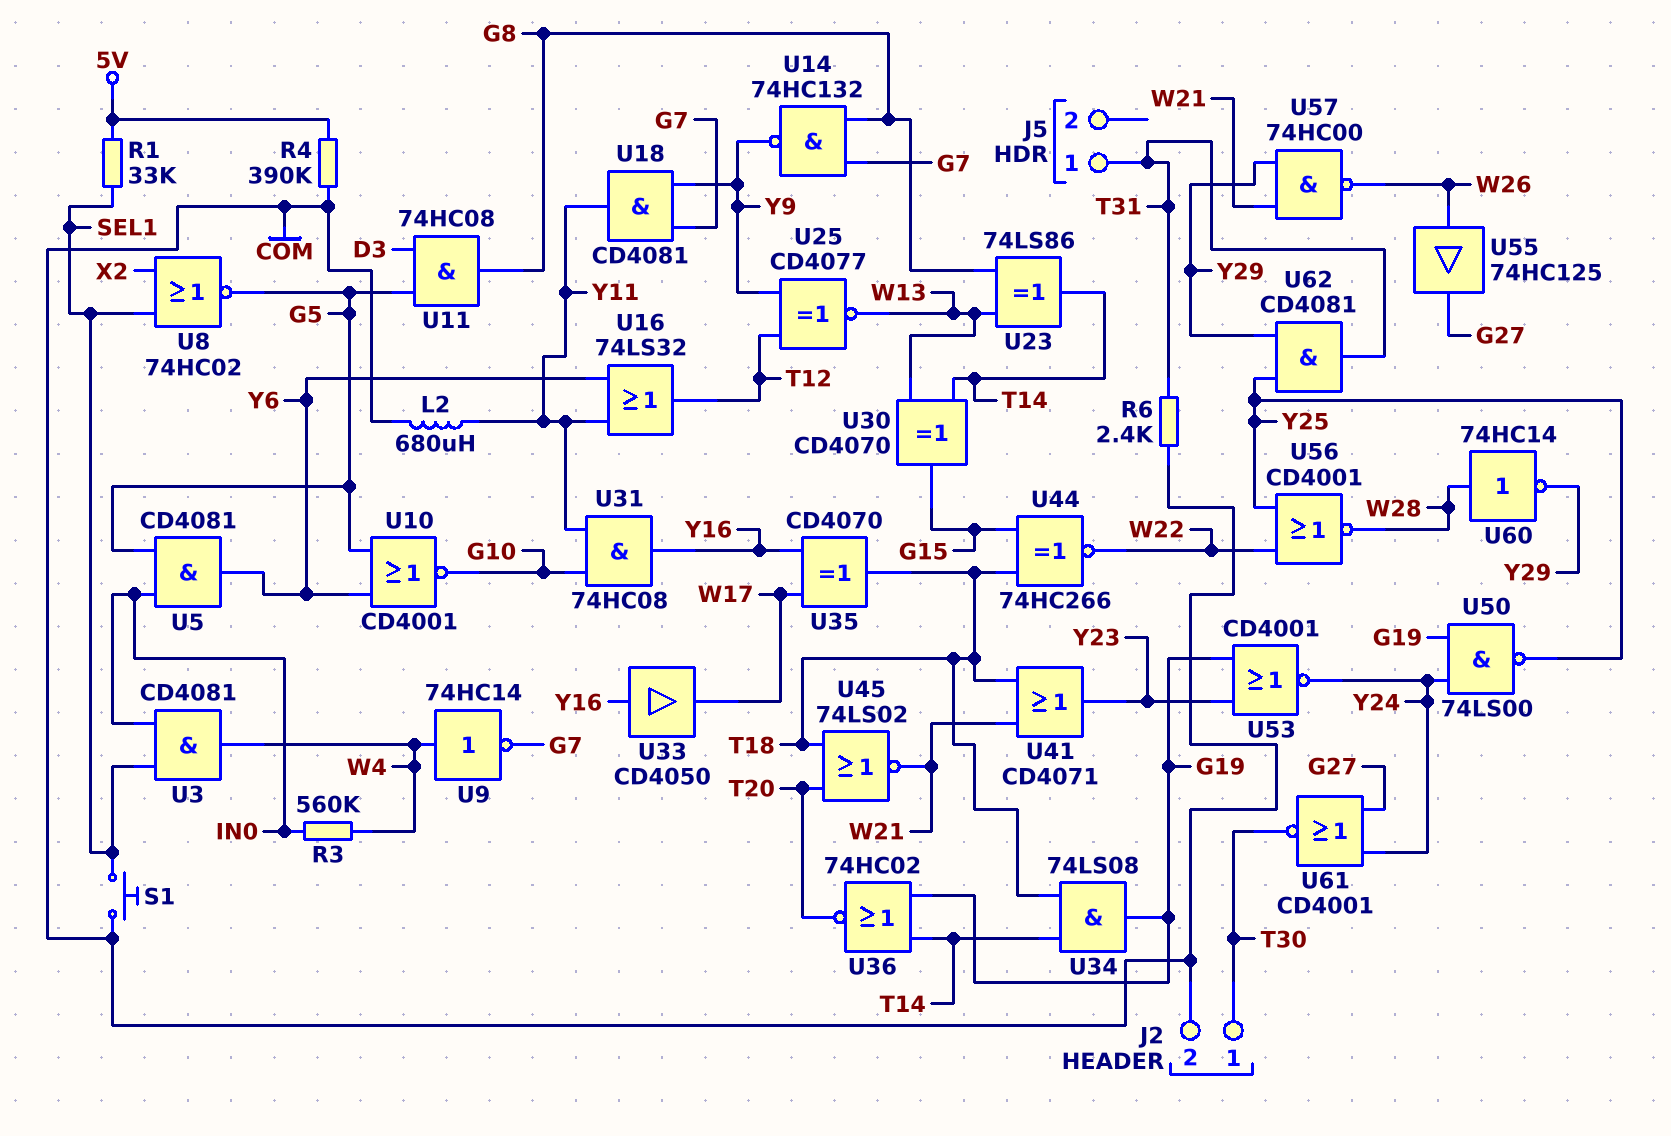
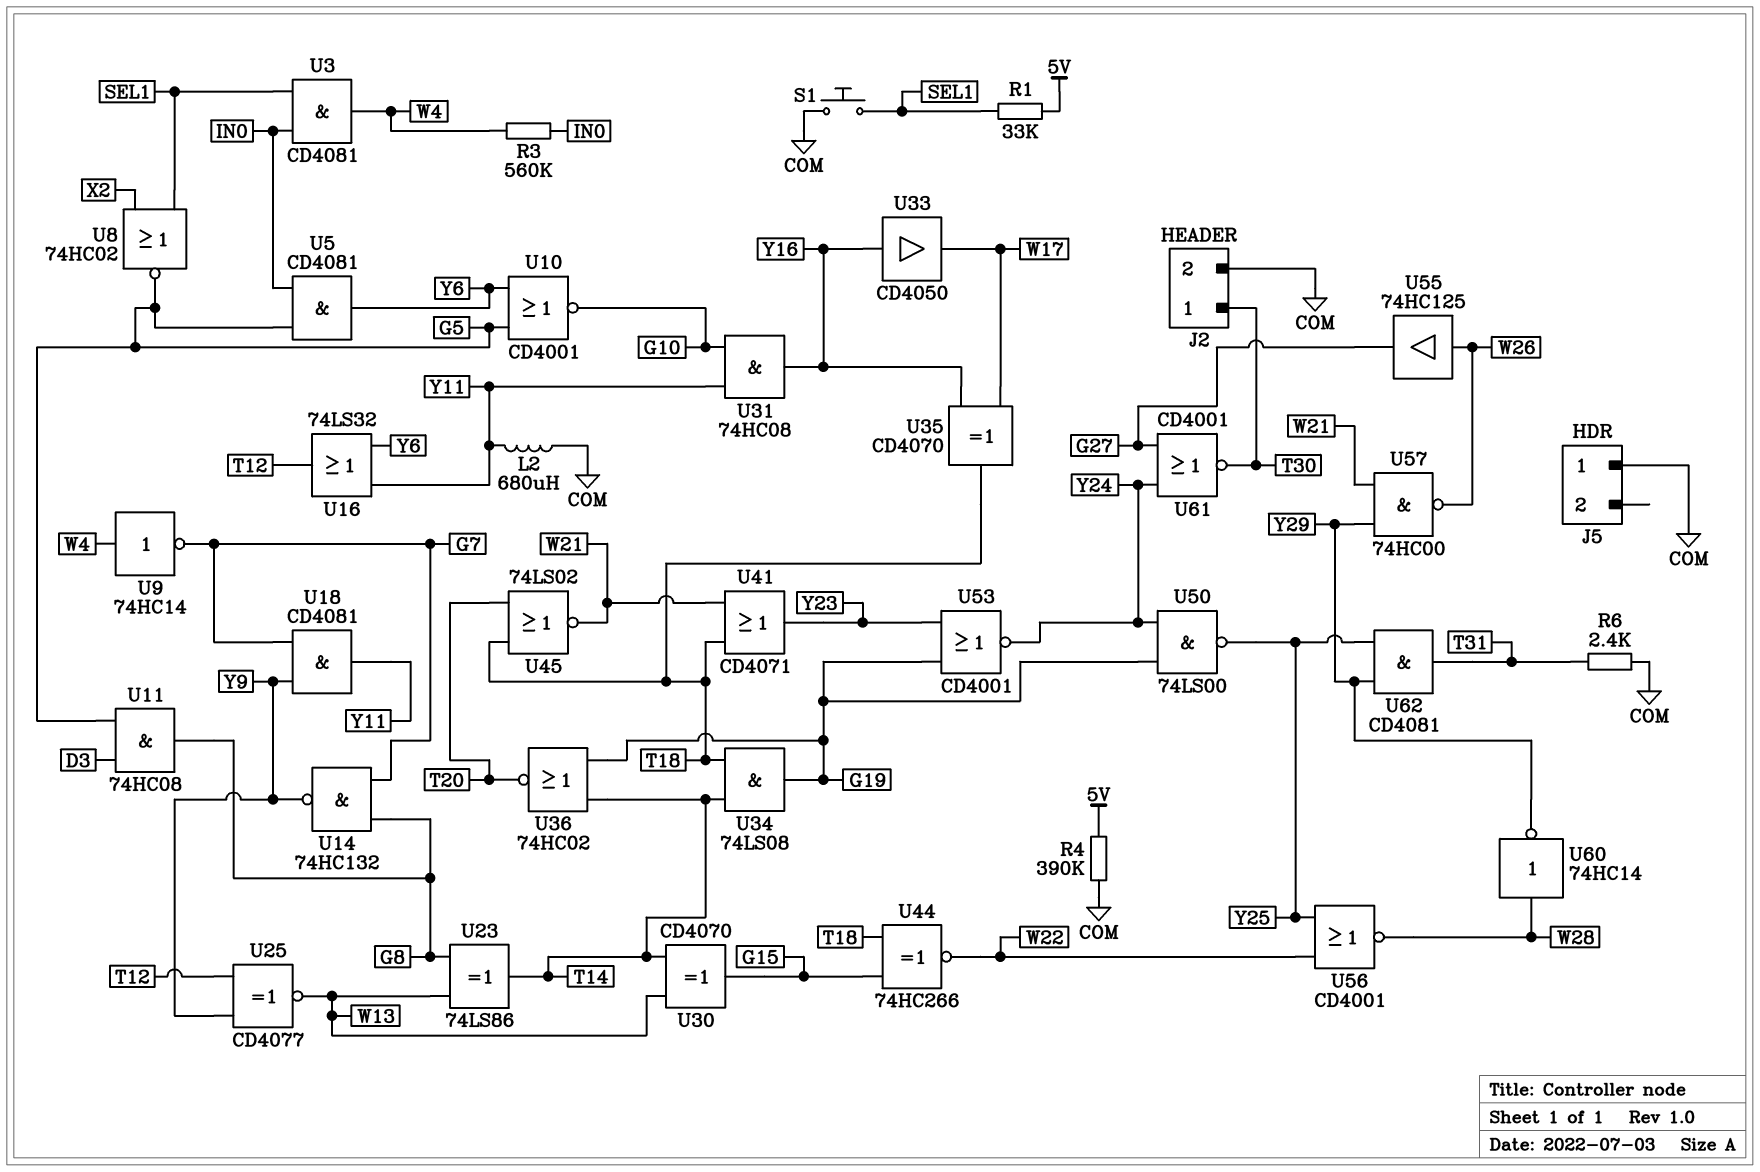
J5 pin 1: T31 -> COM

